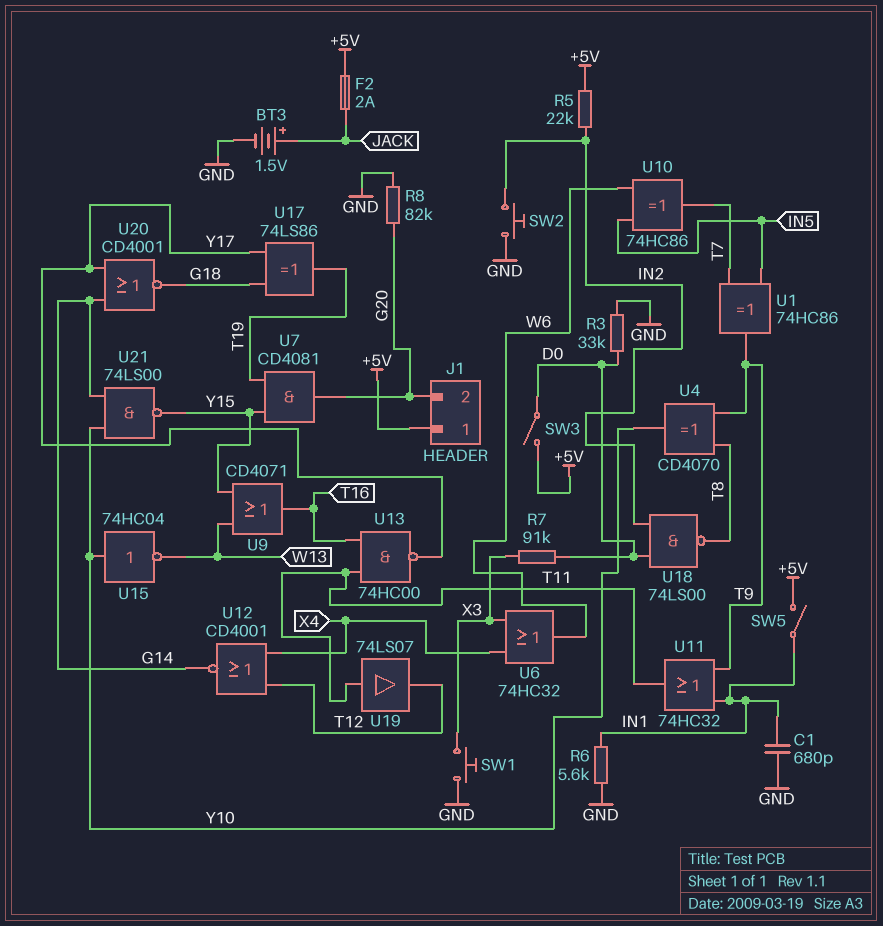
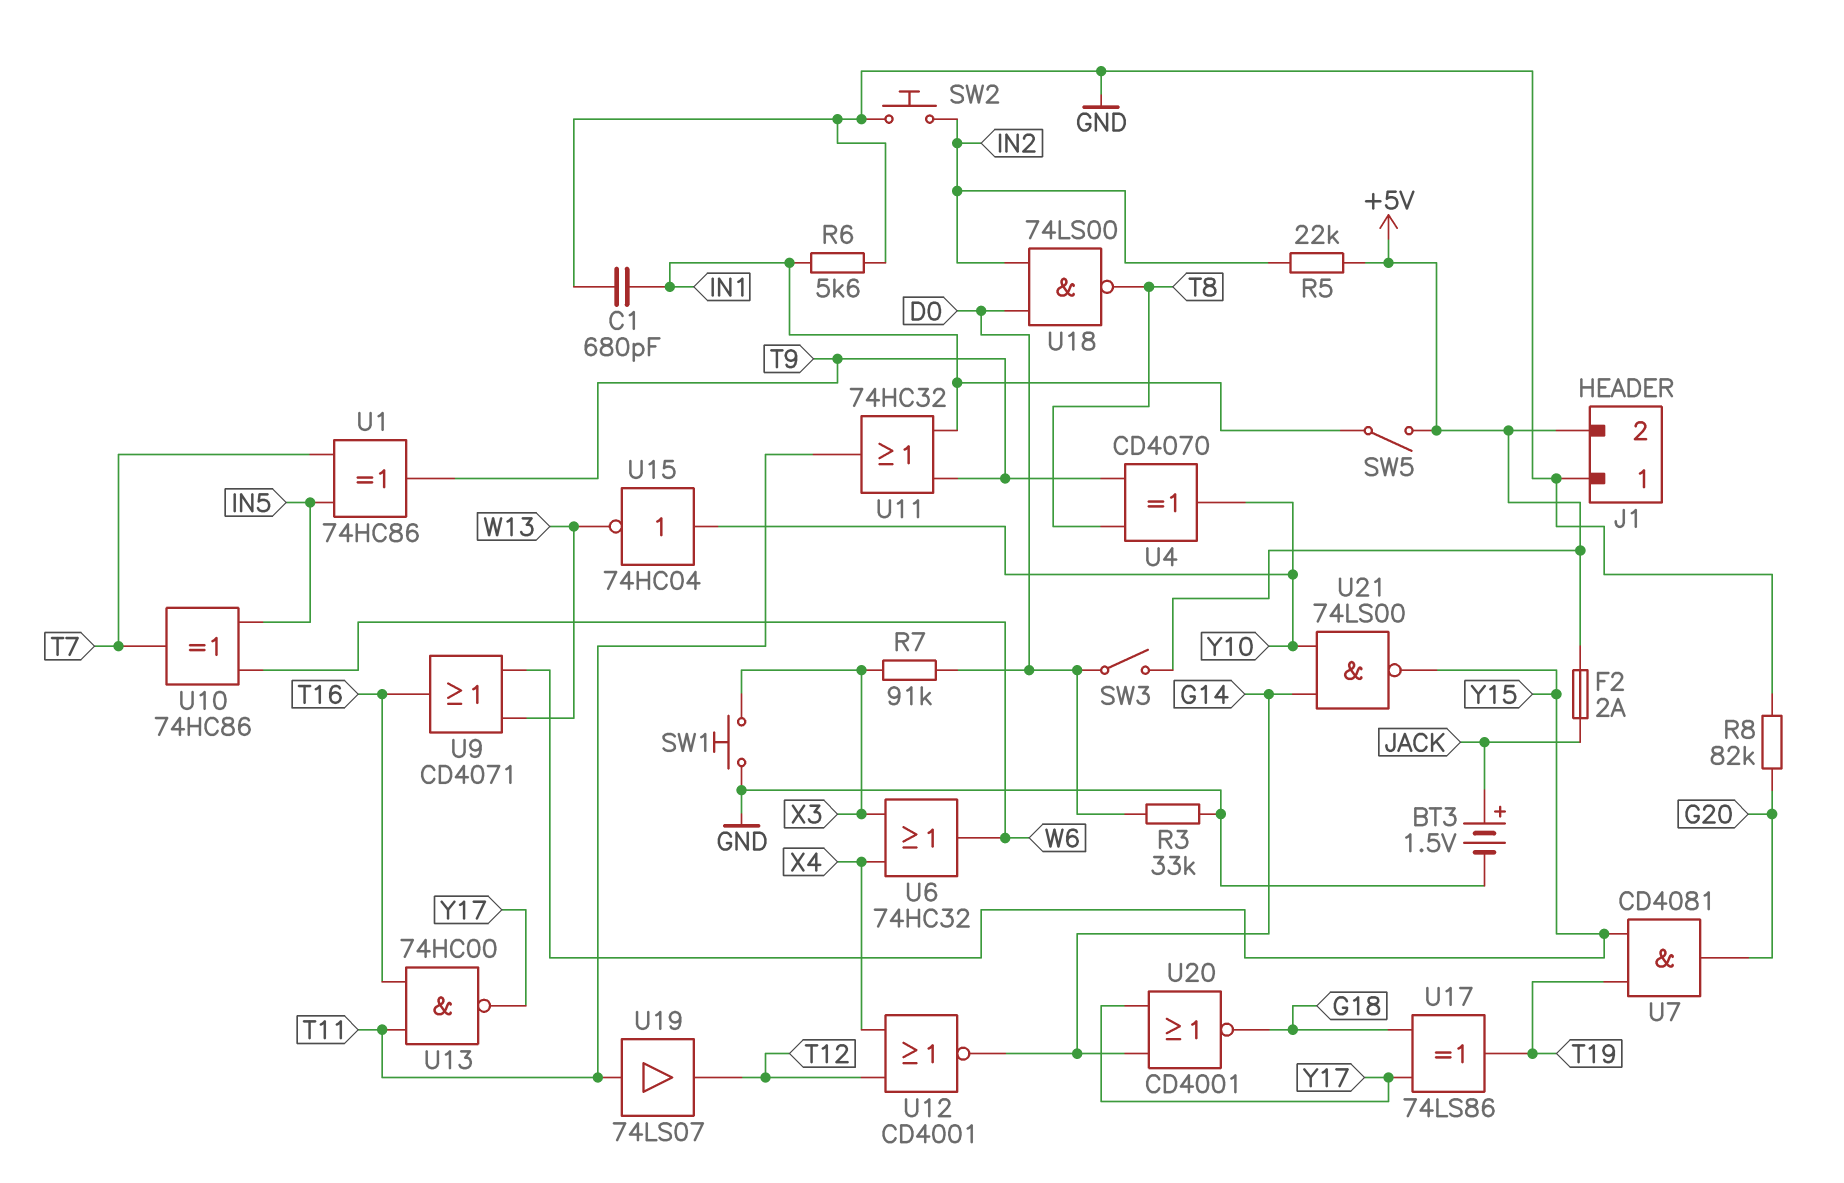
J1 pin 1: +5V -> GND
J1 pin 2: G20 -> +5V

